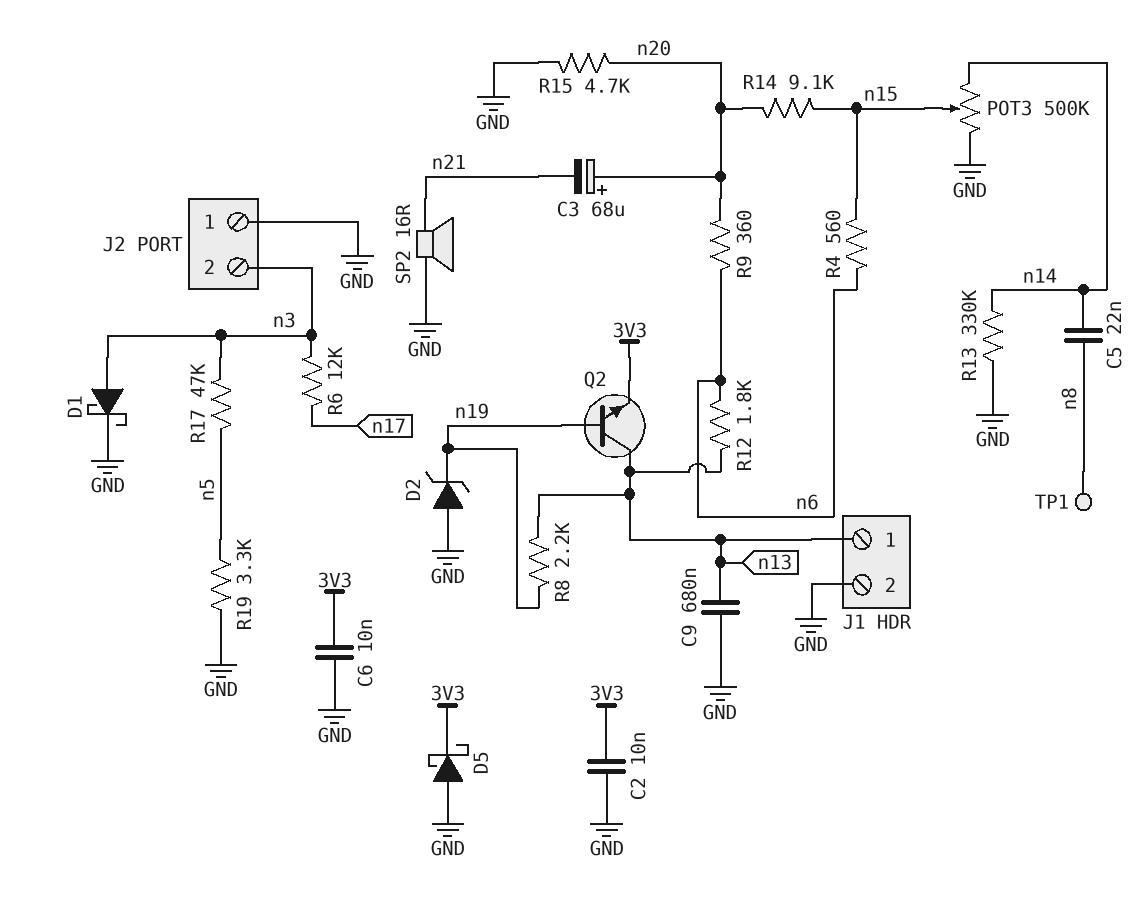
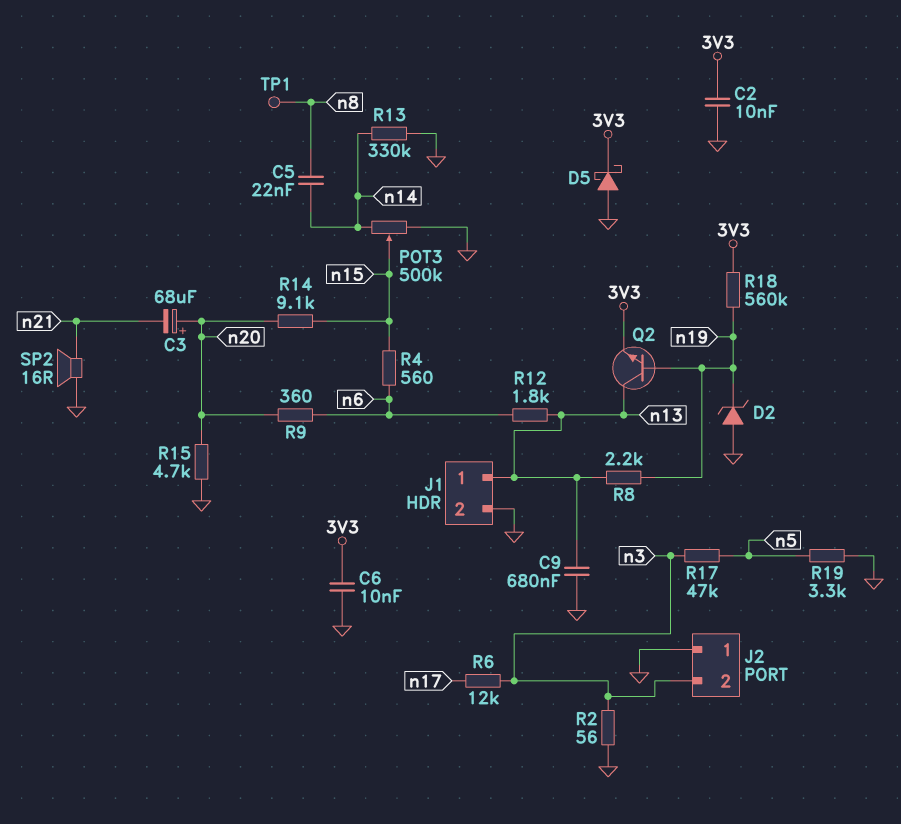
D1: schottky (A n3, K GND) -> none
R2: none -> 56 (GND, n3)
R18: none -> 560k (3V3, n19)

